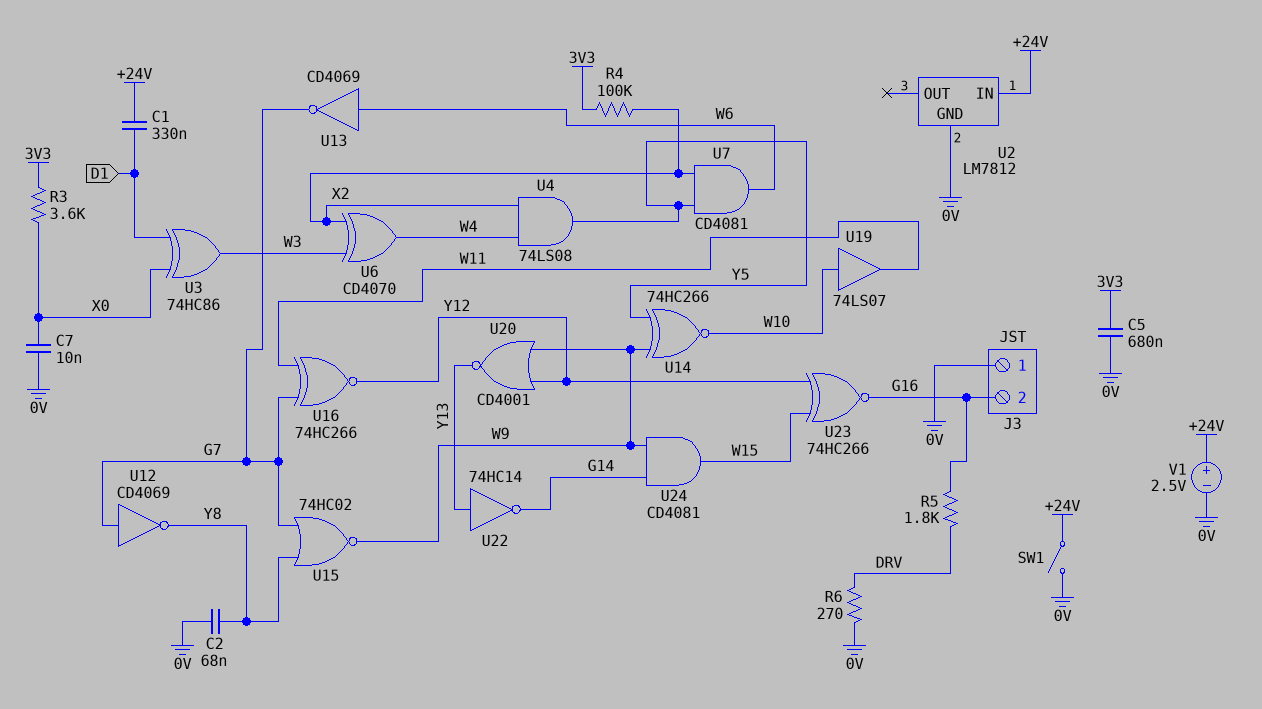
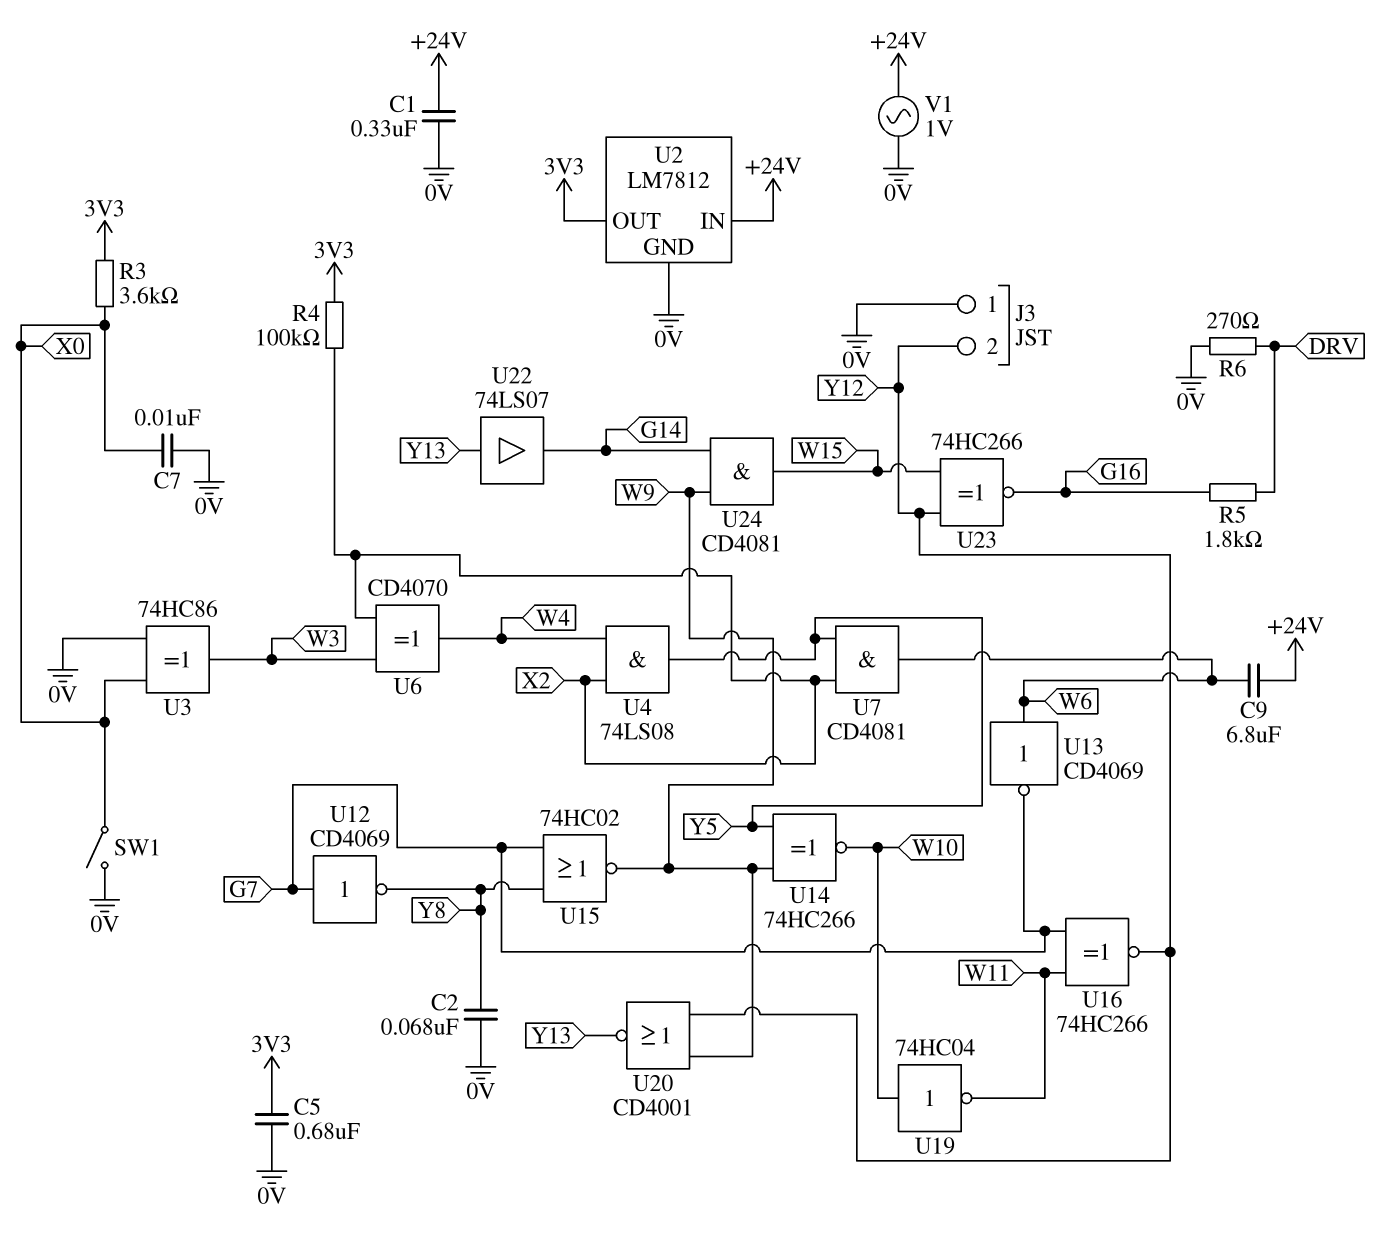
C1: 330nF (+24V, D1) -> 330nF (+24V, 0V)
C9: none -> 6.8uF (+24V, W6)
J3 pin 2: G16 -> Y12
SW1: switch (+24V, 0V) -> switch (0V, X0)
U2 pin OUT: none -> 3V3
U3: XOR 74HC86 (in D1, in X0, out W3) -> XOR 74HC86 (in 0V, in X0, out W3)
U19: buffer 74LS07 (in W10, out W11) -> NOT 74HC04 (in W10, out W11)
U22: NOT 74HC14 (in Y13, out G14) -> buffer 74LS07 (in Y13, out G14)
V1: 2.5V (plus +24V, minus 0V) -> AC 1V (+24V, 0V)

